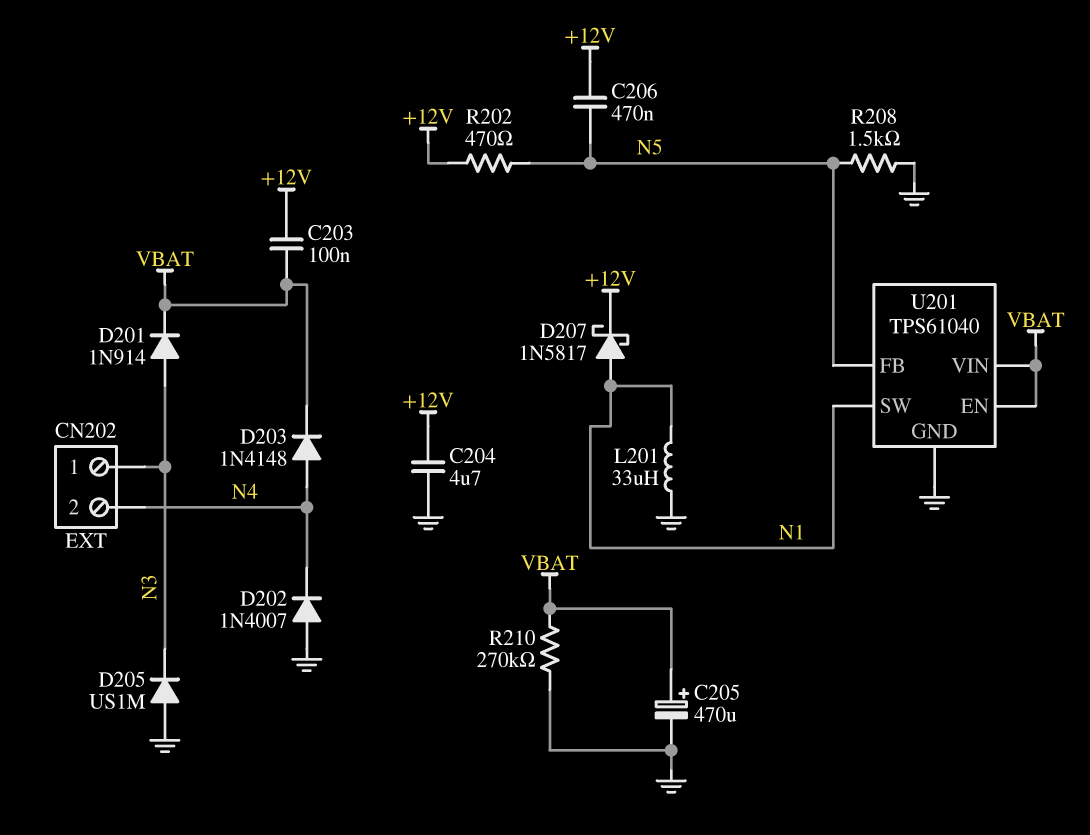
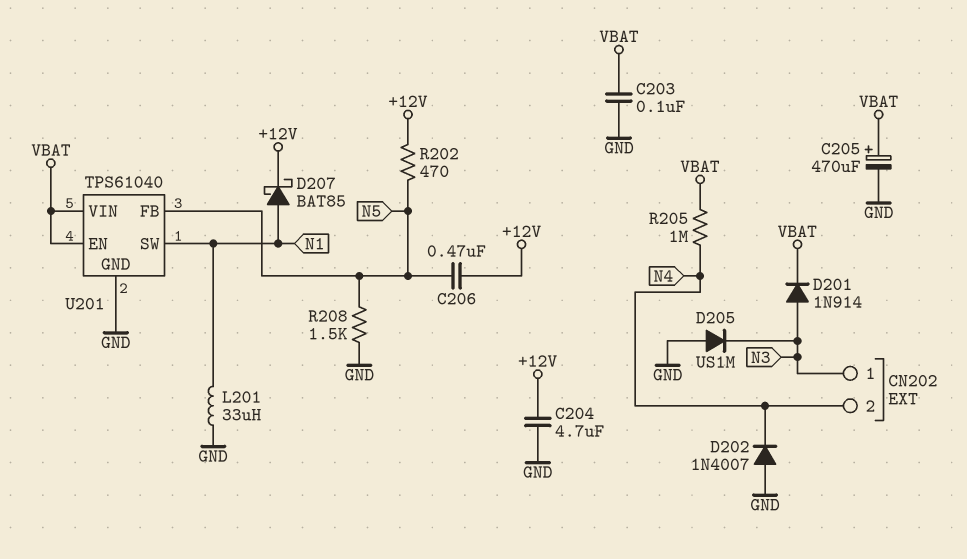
C203: 100nF (+12V, VBAT) -> 100nF (GND, VBAT)
D203: diode 1N4148 (A N4, K VBAT) -> none
D207: schottky 1N5817 (A N1, K +12V) -> schottky BAT85 (A N1, K +12V)
R205: none -> 1M (N4, VBAT)
R210: 270k (GND, VBAT) -> none

